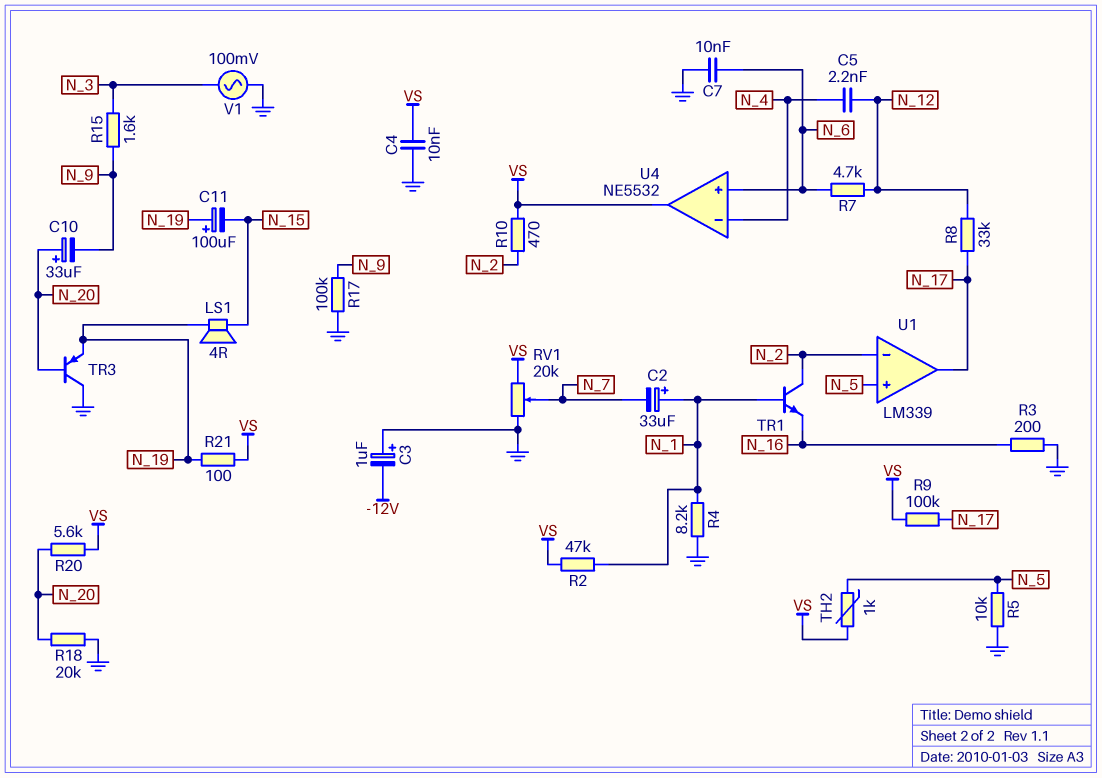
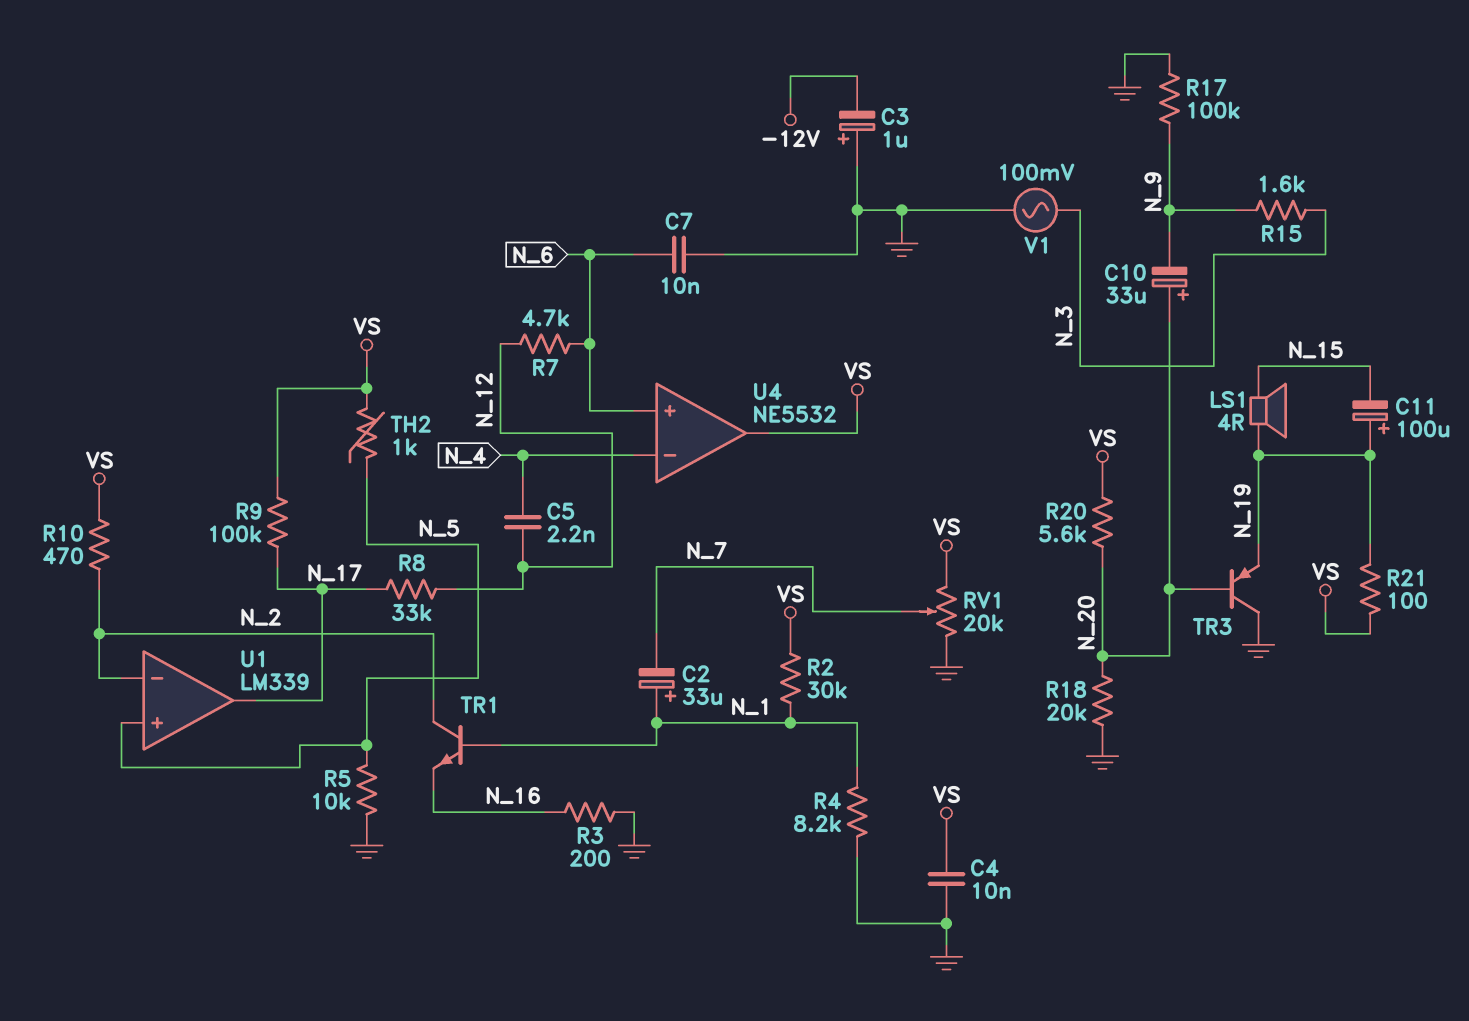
R2: 47k (N_1, VS) -> 30k (N_1, VS)

